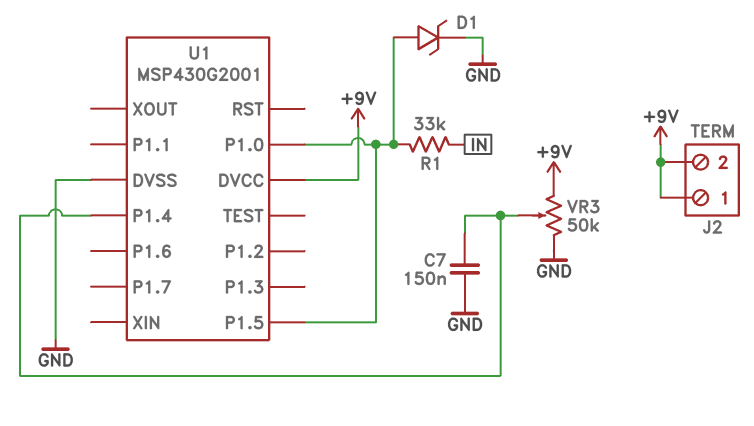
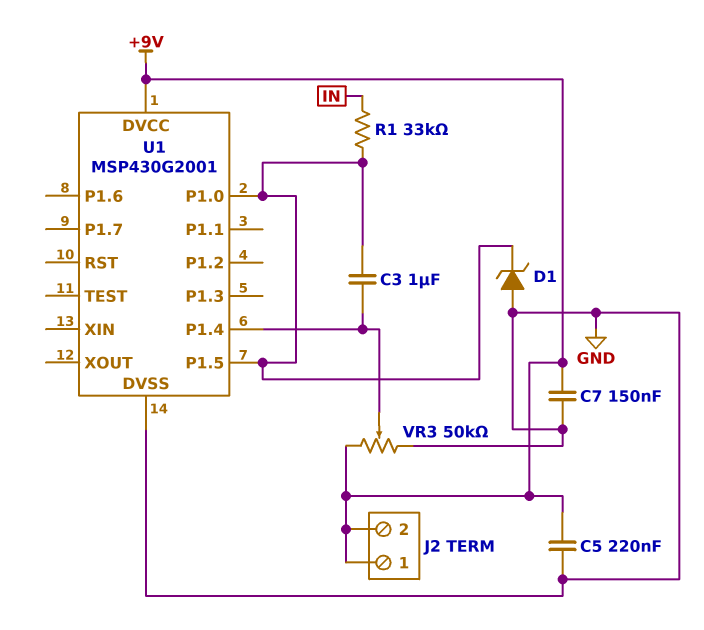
C3: none -> 1uF (U1/P1.0, U1/P1.4)
C5: none -> 220nF (+9V, GND)
C7: 150nF (GND, U1/P1.4) -> 150nF (+9V, GND)
D1: zener (A U1/P1.0, K GND) -> zener (A GND, K U1/P1.0)

